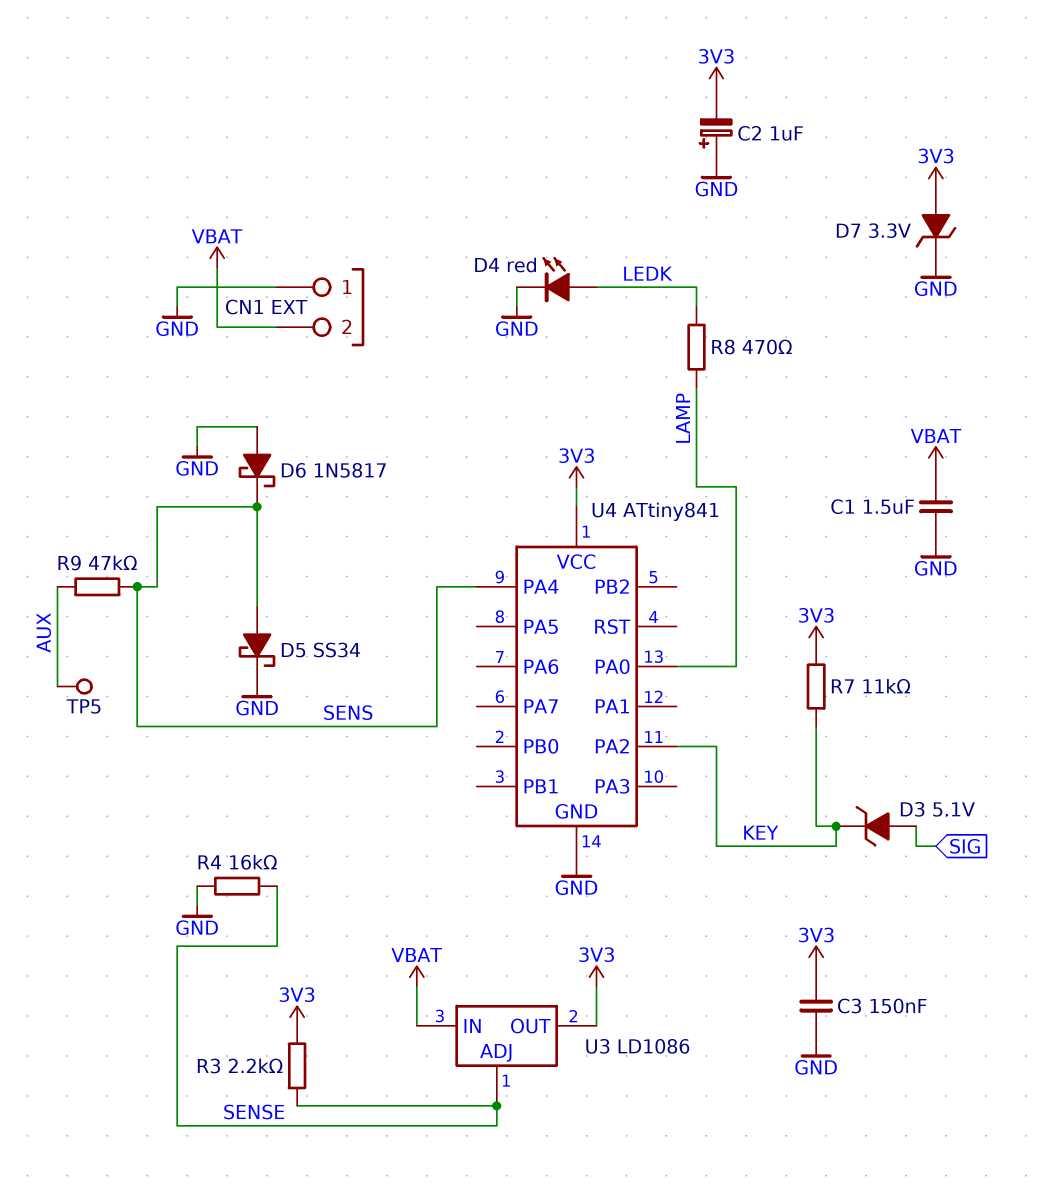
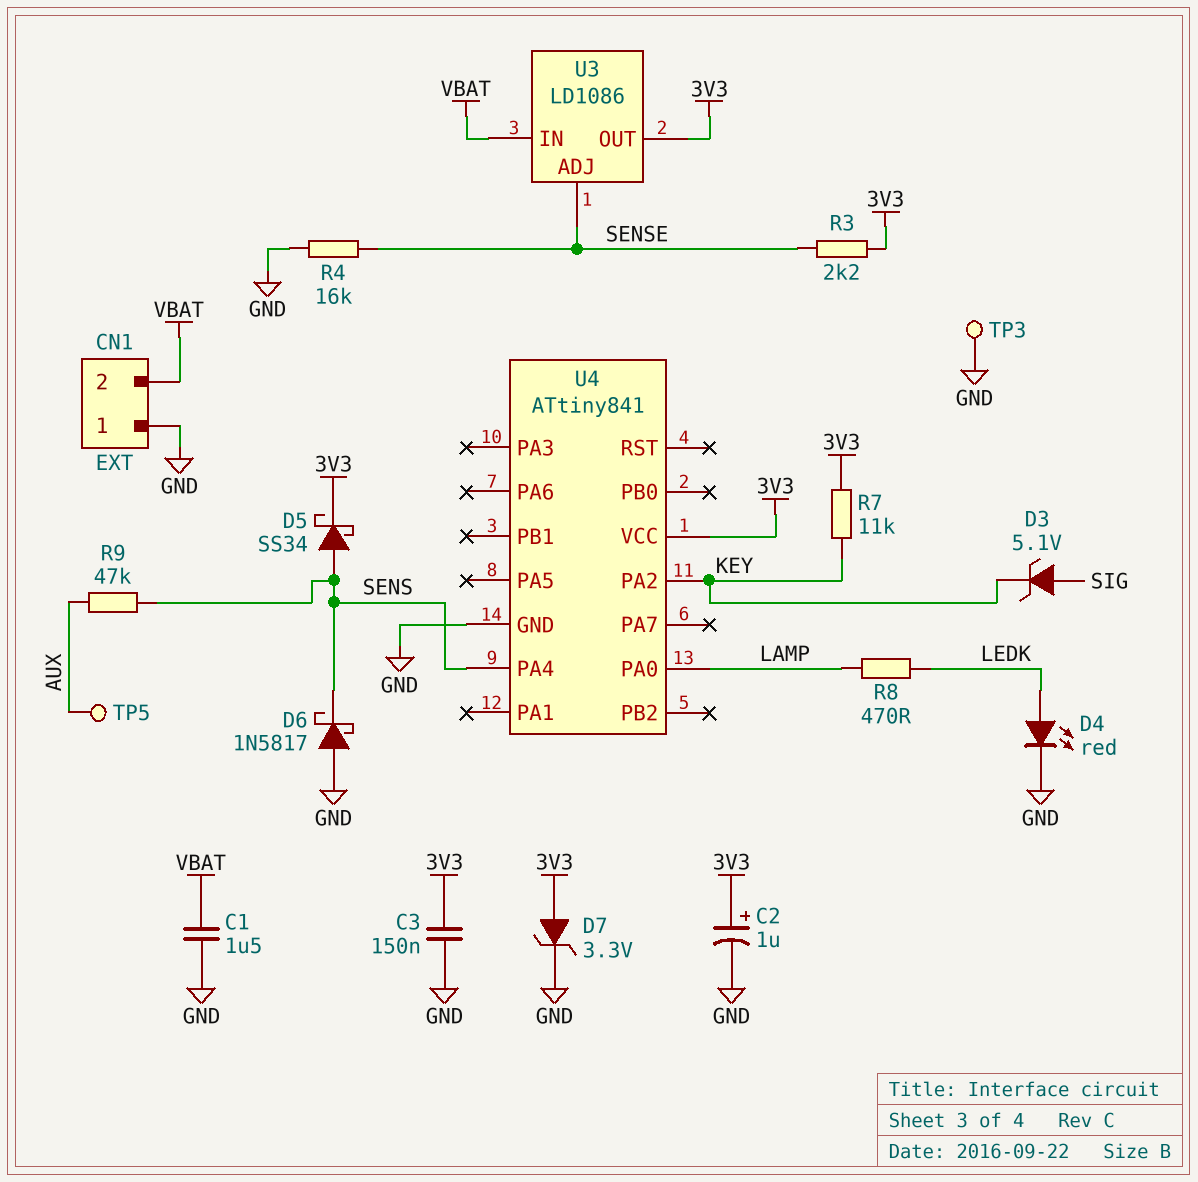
C2: 1uF (plus GND, minus 3V3) -> 1uF (plus 3V3, minus GND)
D5: schottky SS34 (A SENS, K GND) -> schottky SS34 (A SENS, K 3V3)
TP3: none -> test point (GND)

